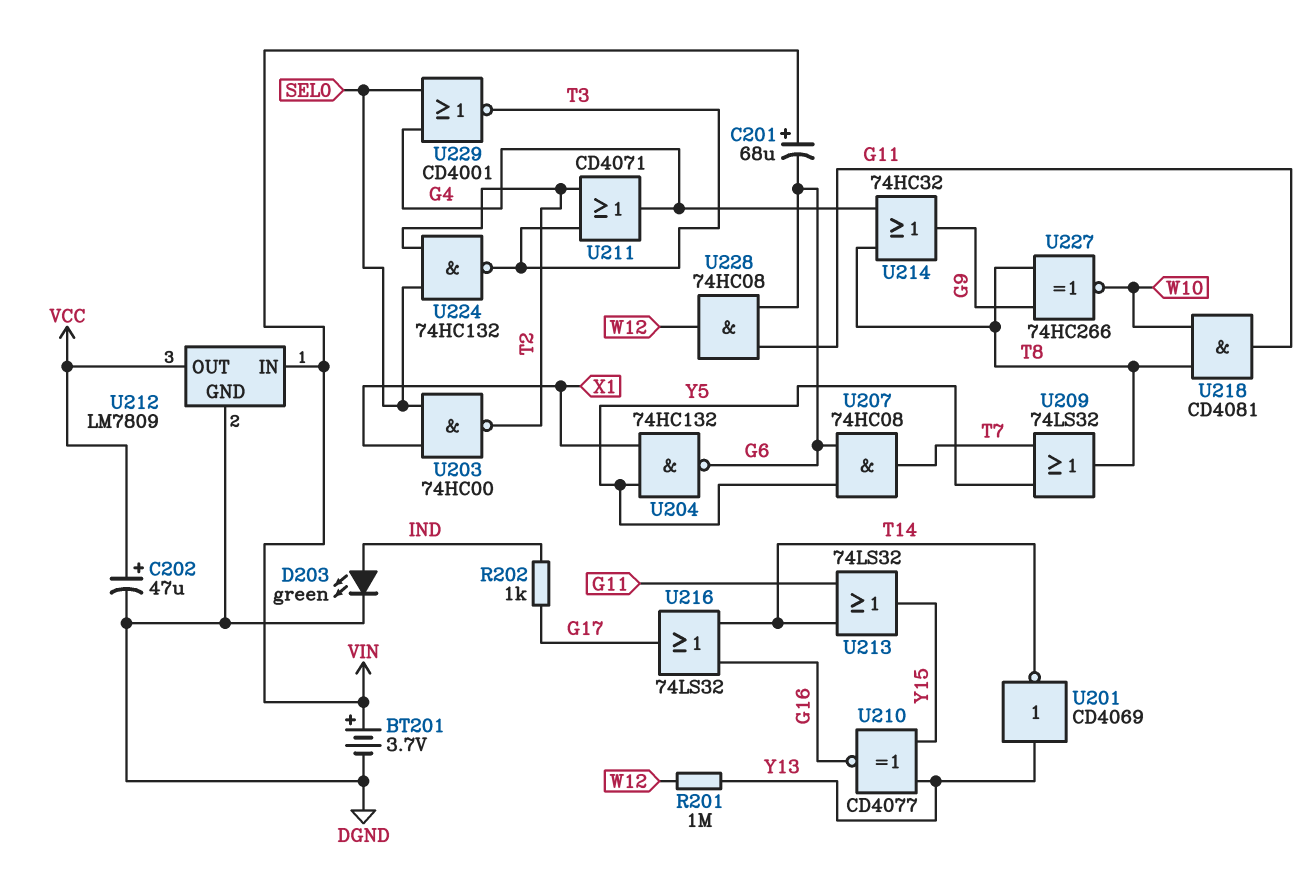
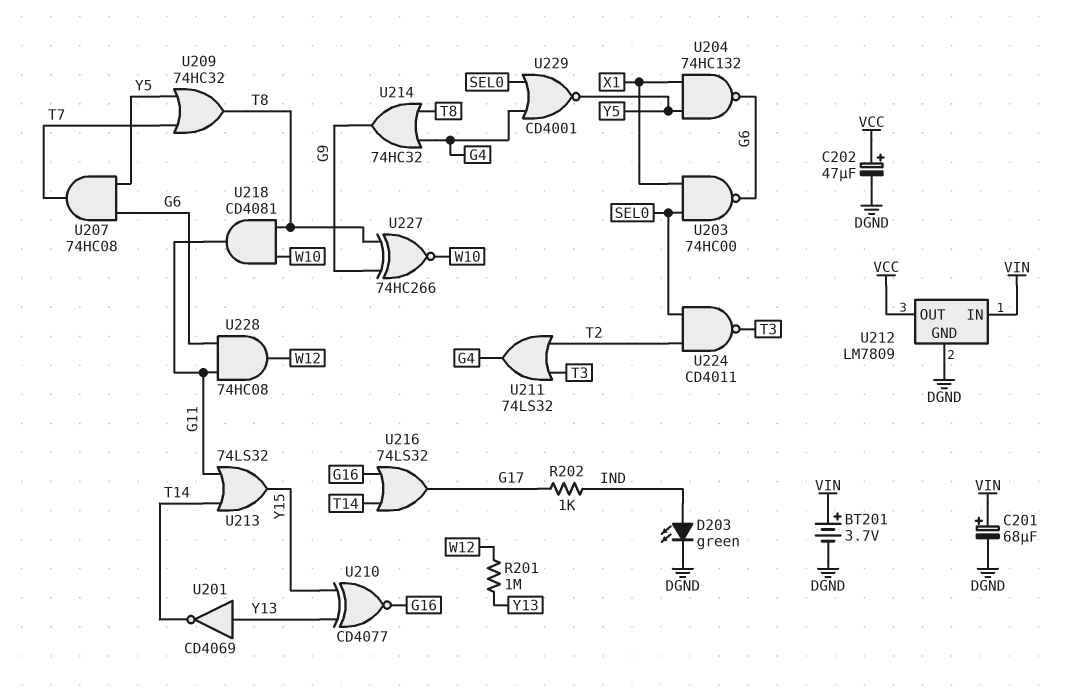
C201: 68uF (plus VIN, minus G6) -> 68uF (plus VIN, minus DGND)
U203: NAND 74HC00 (in SEL0, in X1, out T2) -> NAND 74HC00 (in SEL0, in X1, out G6)
U209: OR 74LS32 (in T7, in Y5, out T8) -> OR 74HC32 (in T7, in Y5, out T8)
U211: OR CD4071 (in T2, in T3, out G4) -> OR 74LS32 (in T2, in T3, out G4)
U224: NAND 74HC132 (in SEL0, in T2, out T3) -> NAND CD4011 (in SEL0, in T2, out T3)
U229: NOR CD4001 (in G4, in SEL0, out T3) -> NOR CD4001 (in G4, in SEL0, out Y5)

